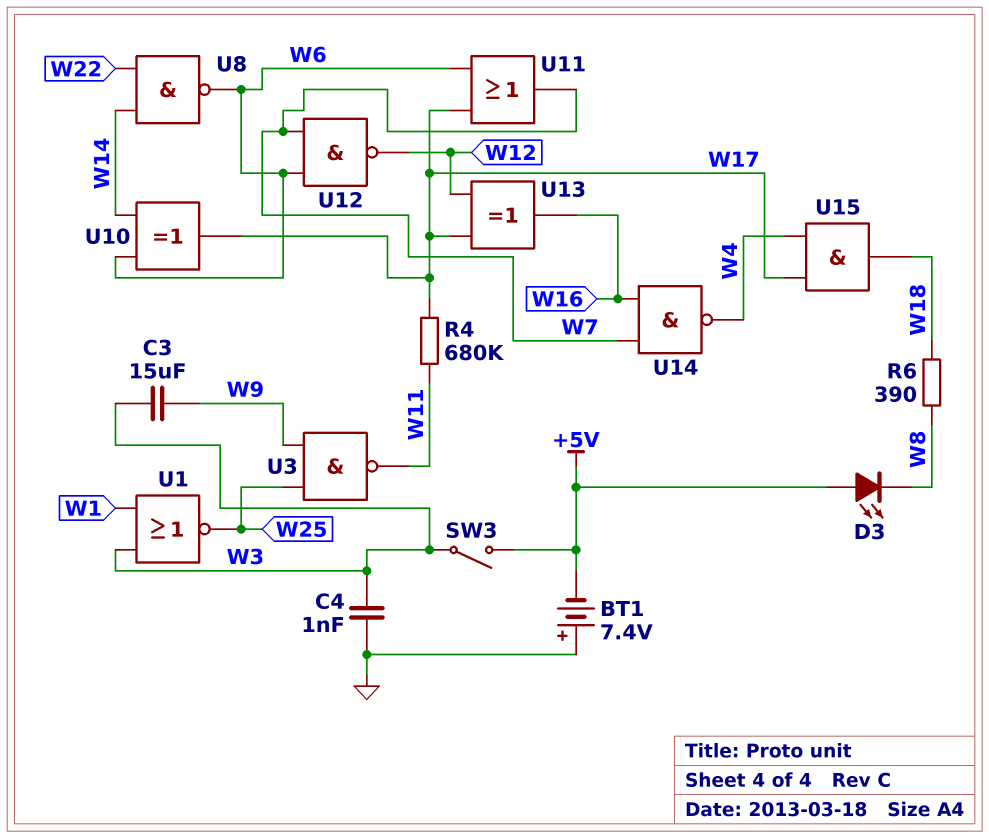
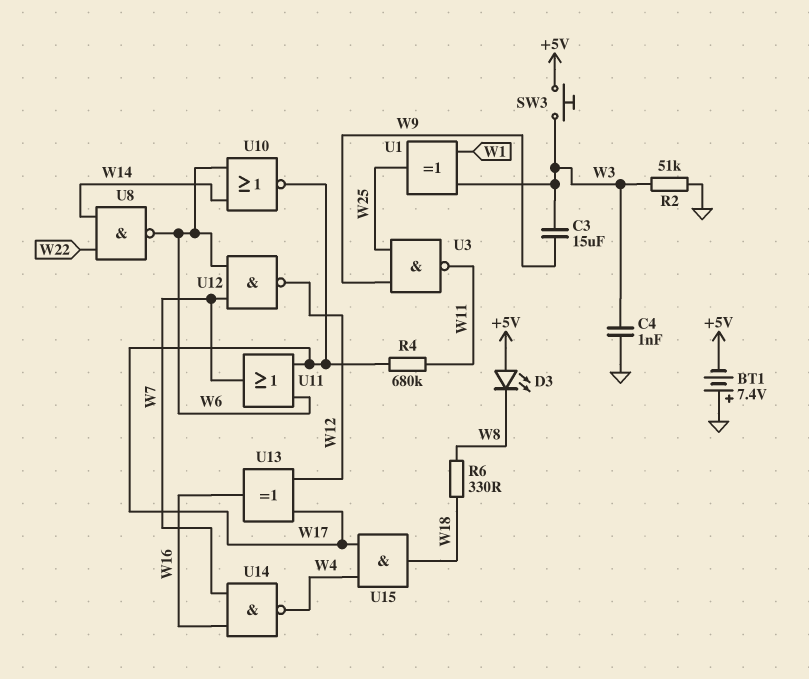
R2: none -> 51k (GND, W3)
R6: 390 (W8, W18) -> 330 (W8, W18)
SW3: switch (+5V, W3) -> button (+5V, W3)
U1: NOR (in W1, in W3, out W25) -> XOR (in W1, in W3, out W25)
U10: XOR (in W6, in W14, out W17) -> NOR (in W6, in W14, out W17)

